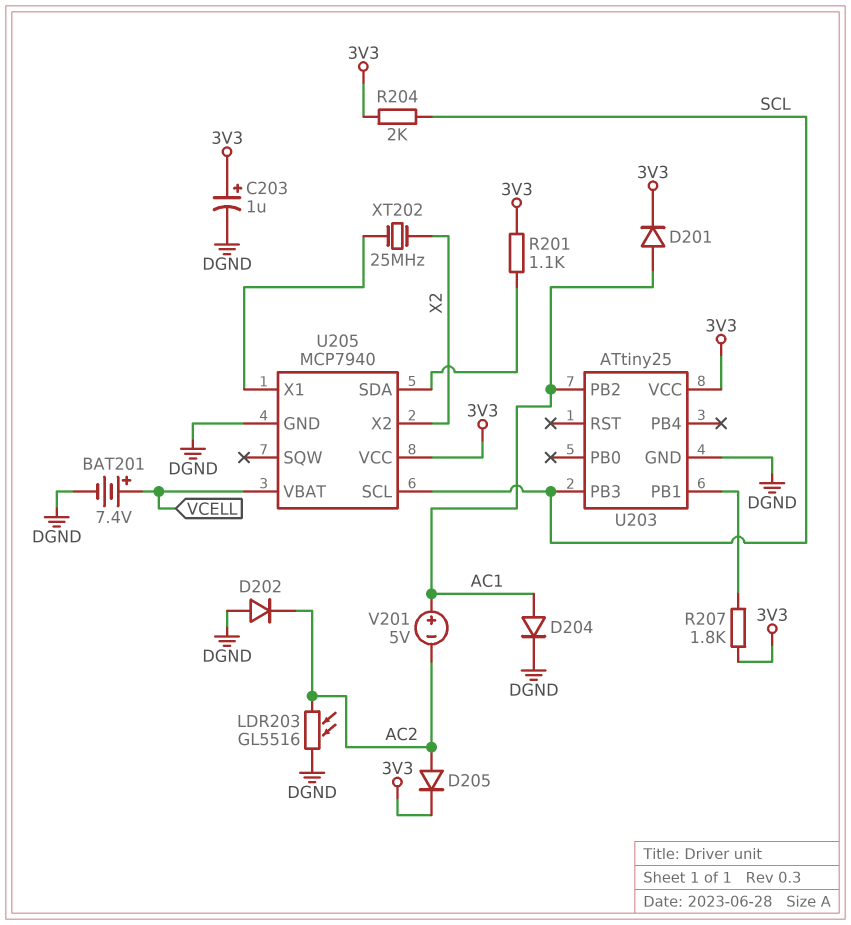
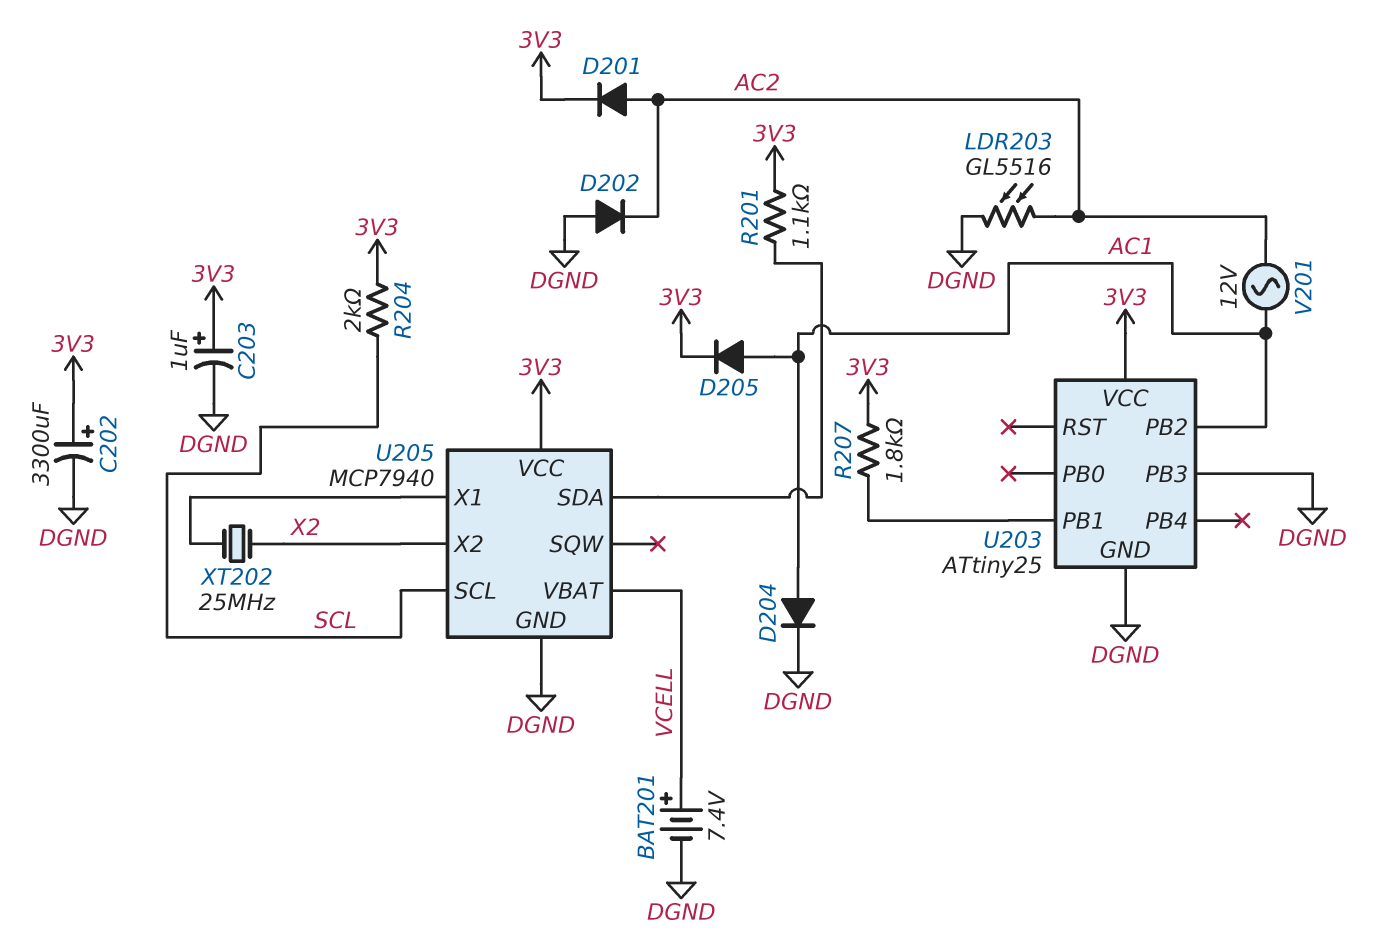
C202: none -> 3300uF (plus 3V3, minus DGND)
D201: diode (A AC1, K 3V3) -> diode (A AC2, K 3V3)
D205: diode (A AC2, K 3V3) -> diode (A AC1, K 3V3)
U203 pin PB3: SCL -> DGND
V201: 5V (plus AC1, minus AC2) -> AC 12V (AC1, AC2)

